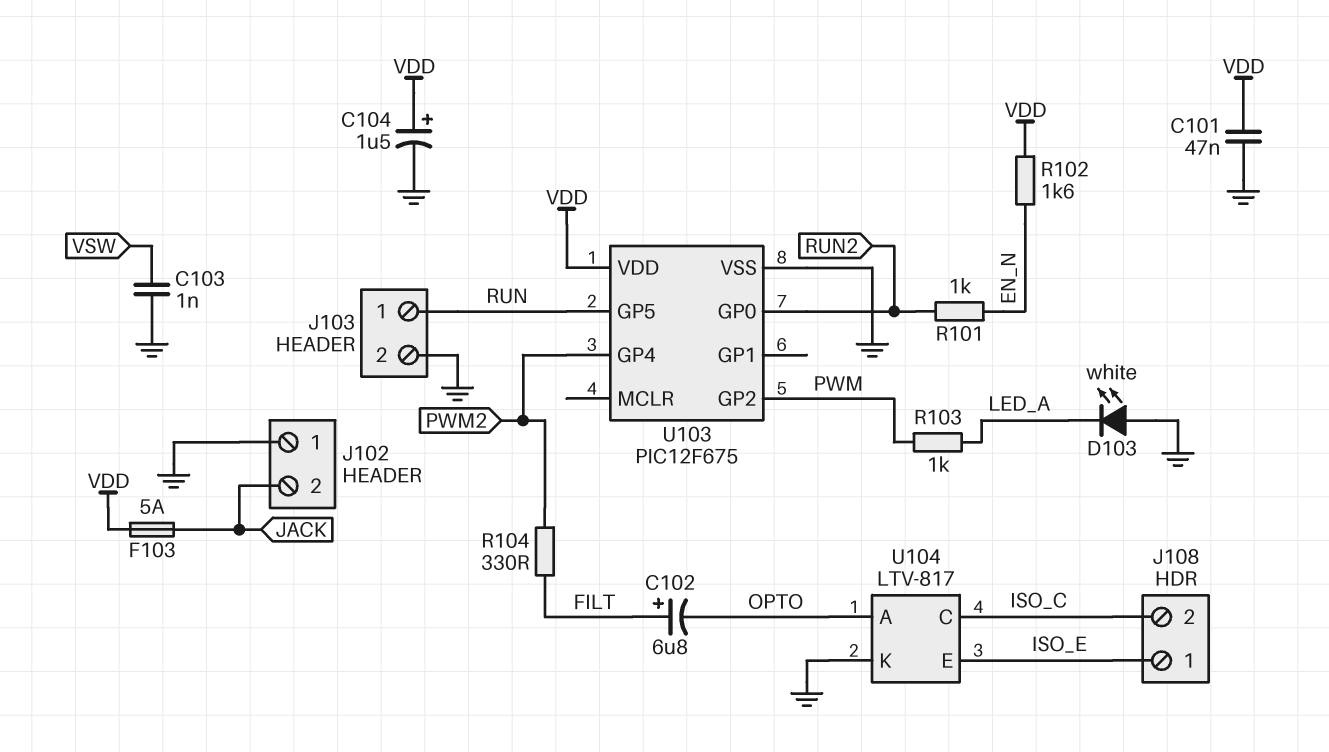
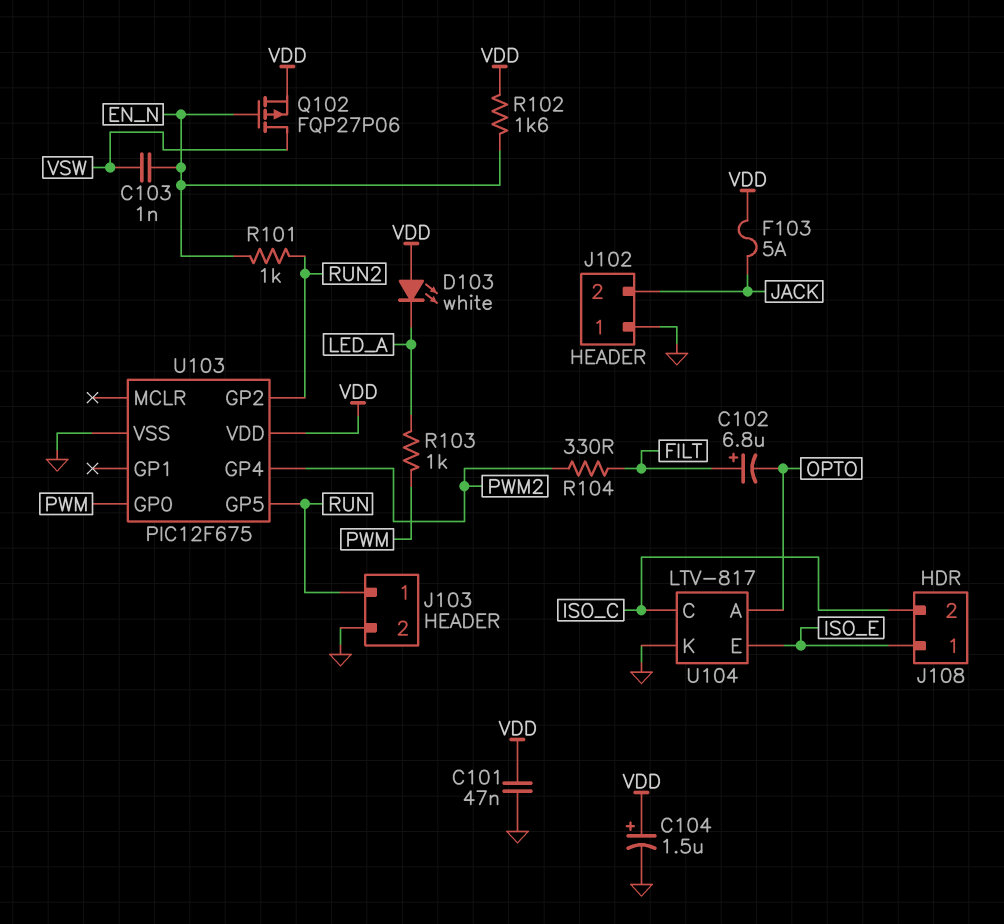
C103: 1nF (GND, VSW) -> 1nF (EN_N, VSW)
D103: LED white (A GND, K LED_A) -> LED white (A VDD, K LED_A)
Q102: none -> PMOS FQP27P06 (G EN_N, D VSW, S VDD)
U103 pin GP0: RUN2 -> PWM
U103 pin GP2: PWM -> RUN2

